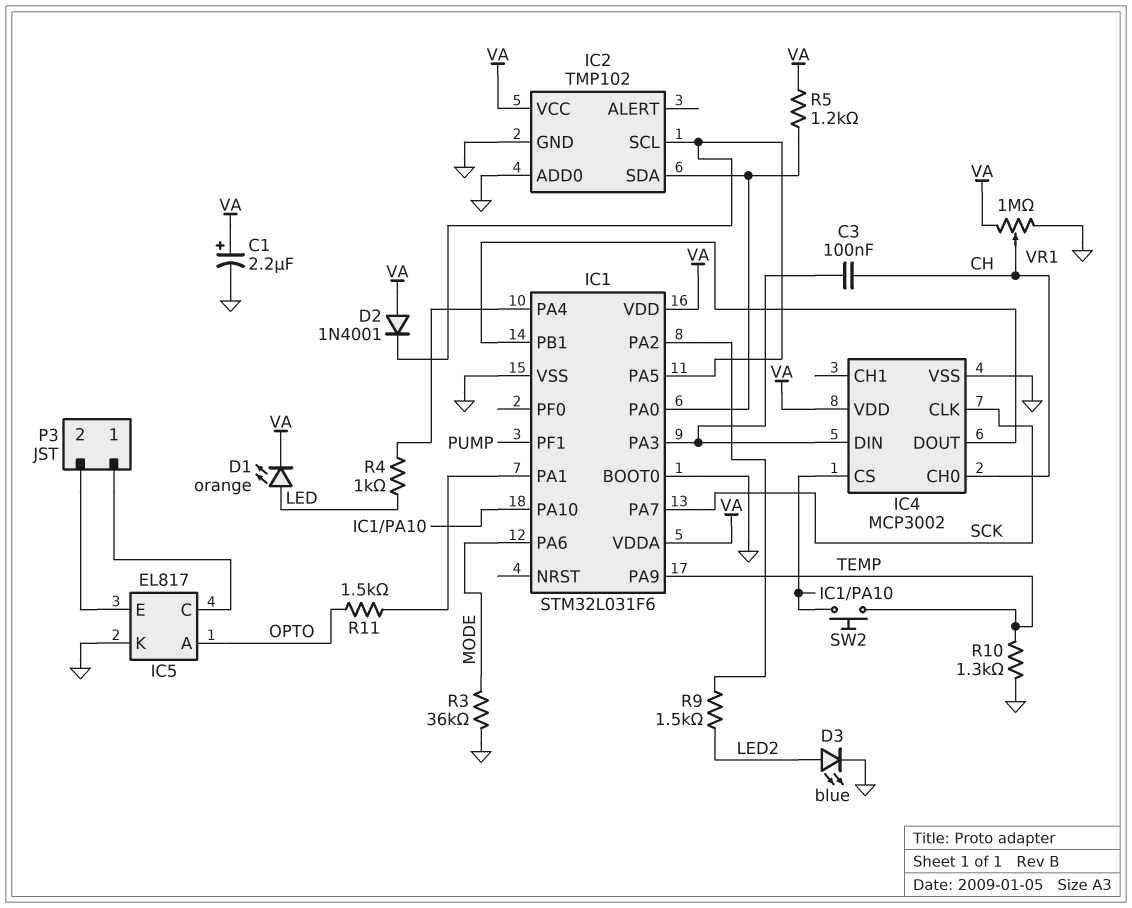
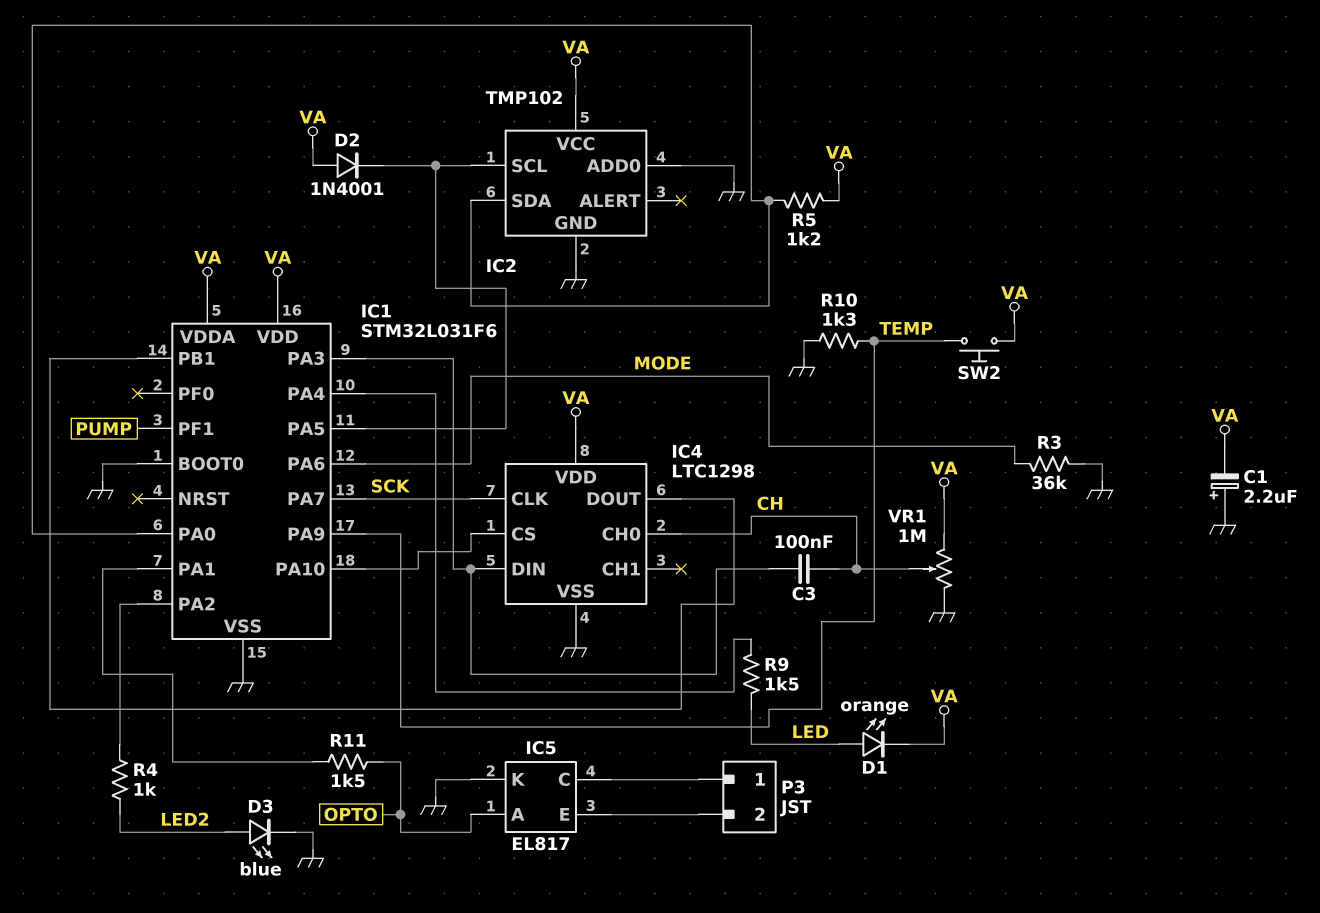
C1: 2.2uF (plus VA, minus GND) -> 2.2uF (plus GND, minus VA)
IC4: MCP3002 -> LTC1298
R4: 1k (IC1/PA4, LED) -> 1k (IC1/PA2, LED2)
R9: 1.5k (IC1/PA2, LED2) -> 1.5k (IC1/PA4, LED)
SW2: button (IC1/PA10, TEMP) -> button (TEMP, VA)

